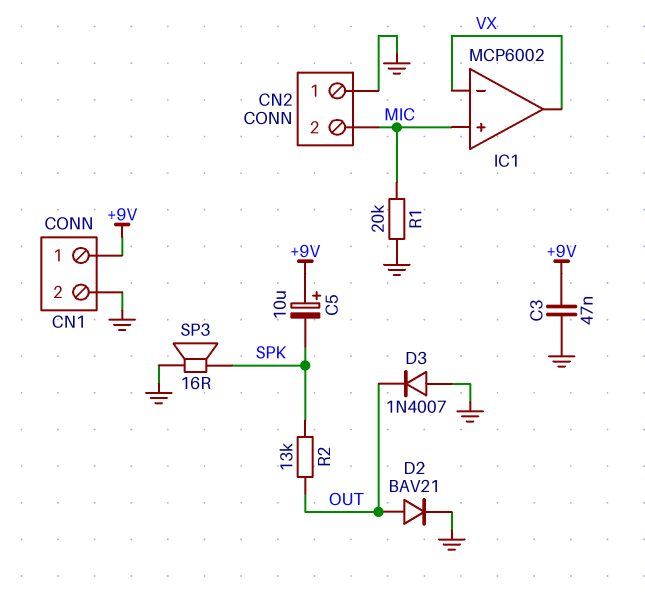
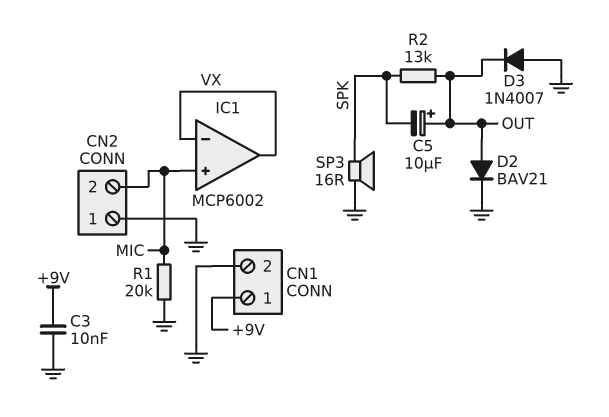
C3: 47nF (+9V, GND) -> 10nF (+9V, GND)
C5: 10uF (plus +9V, minus SPK) -> 10uF (plus OUT, minus SPK)

